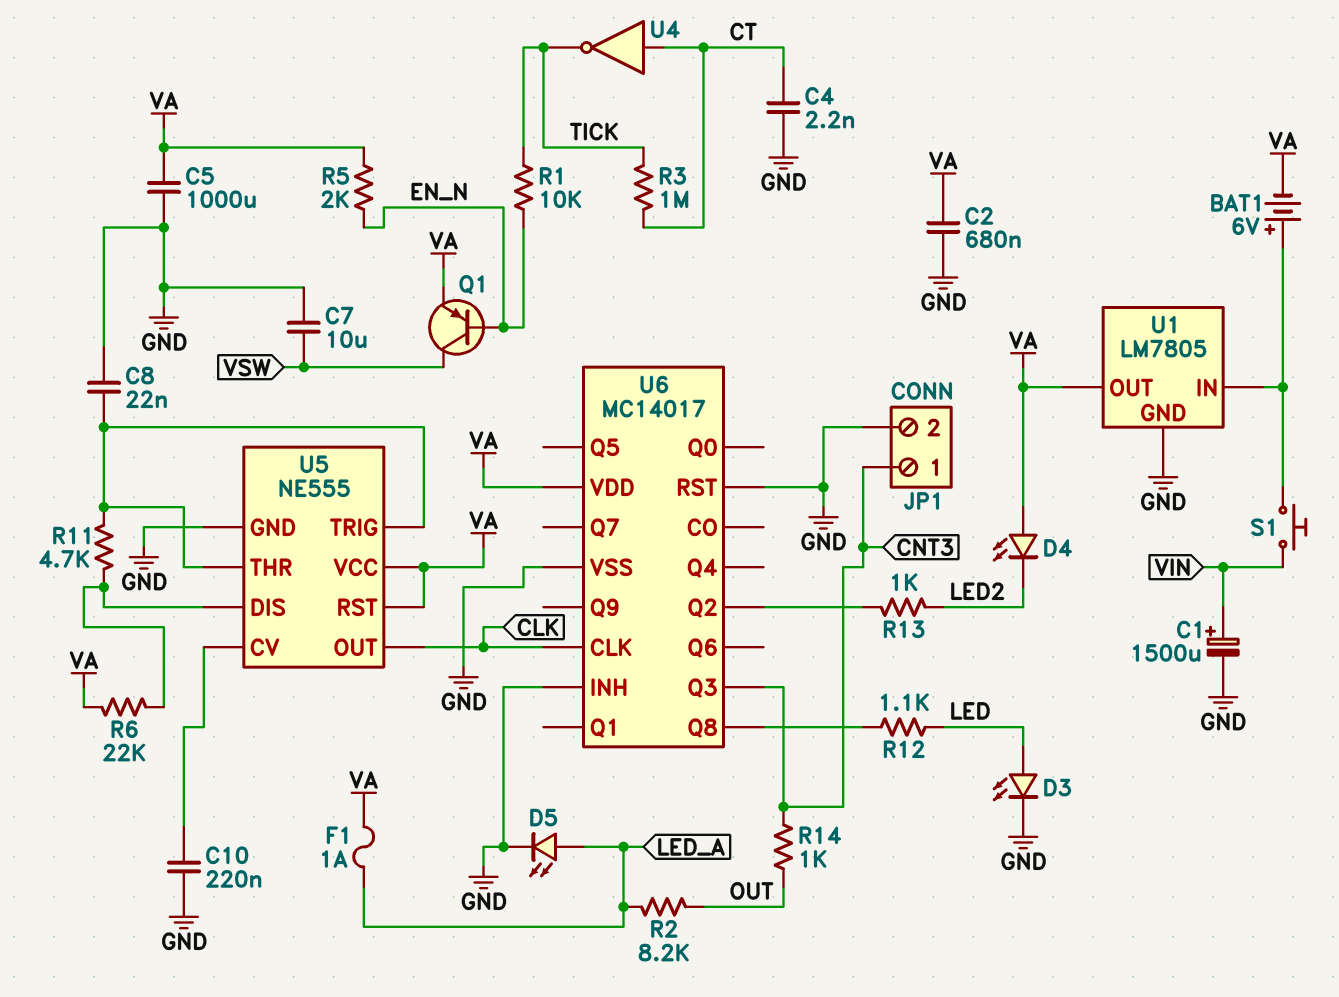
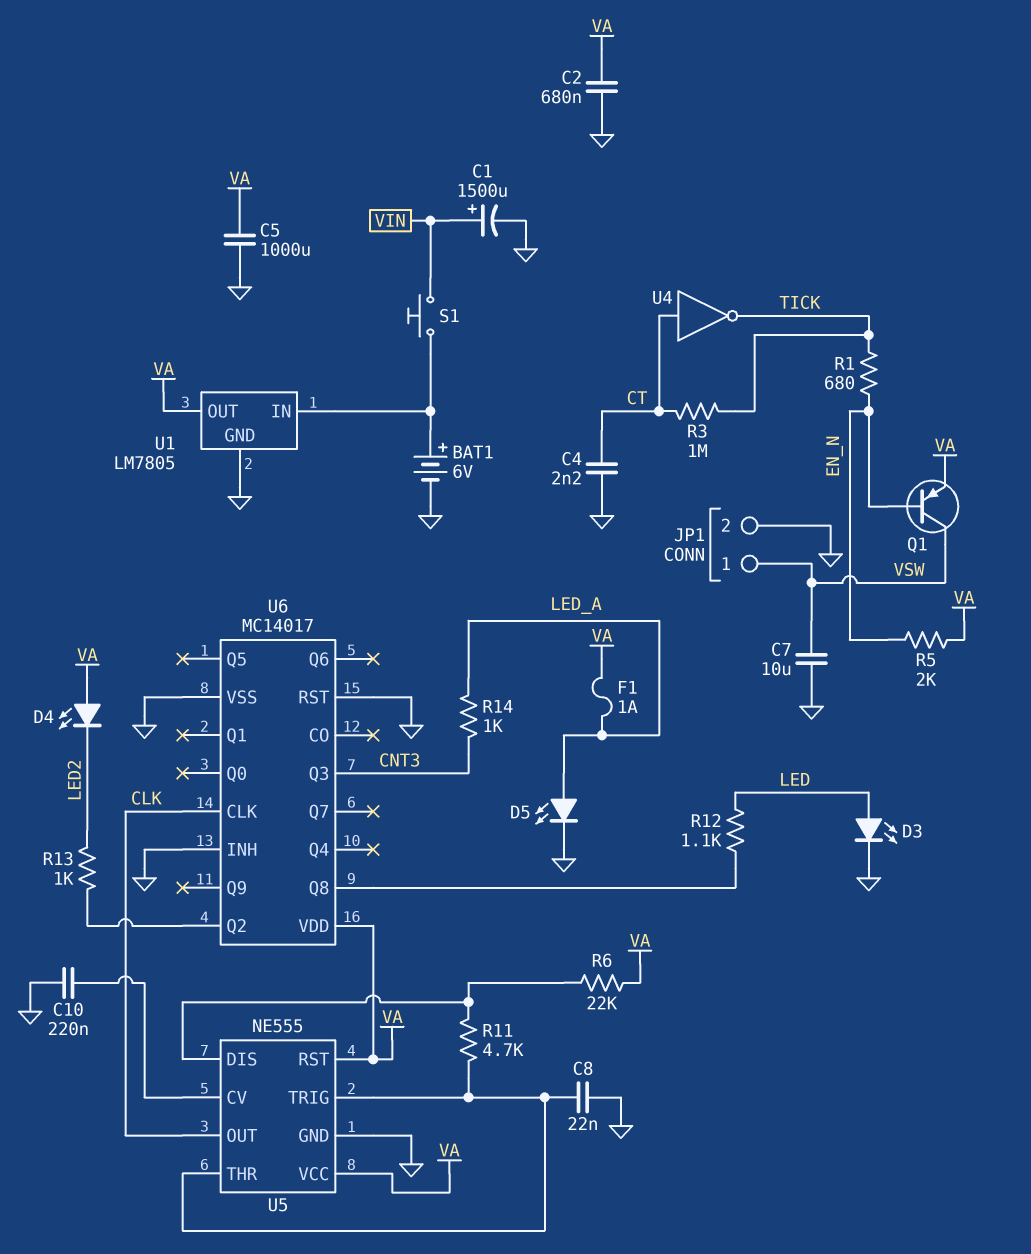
BAT1: 6V (plus U1/IN, minus VA) -> 6V (plus U1/IN, minus GND)
JP1 pin 1: CNT3 -> VSW
R1: 10k (EN_N, TICK) -> 680 (EN_N, TICK)
R2: 8.2k (LED_A, OUT) -> none
R14: 1k (CNT3, OUT) -> 1k (CNT3, LED_A)

